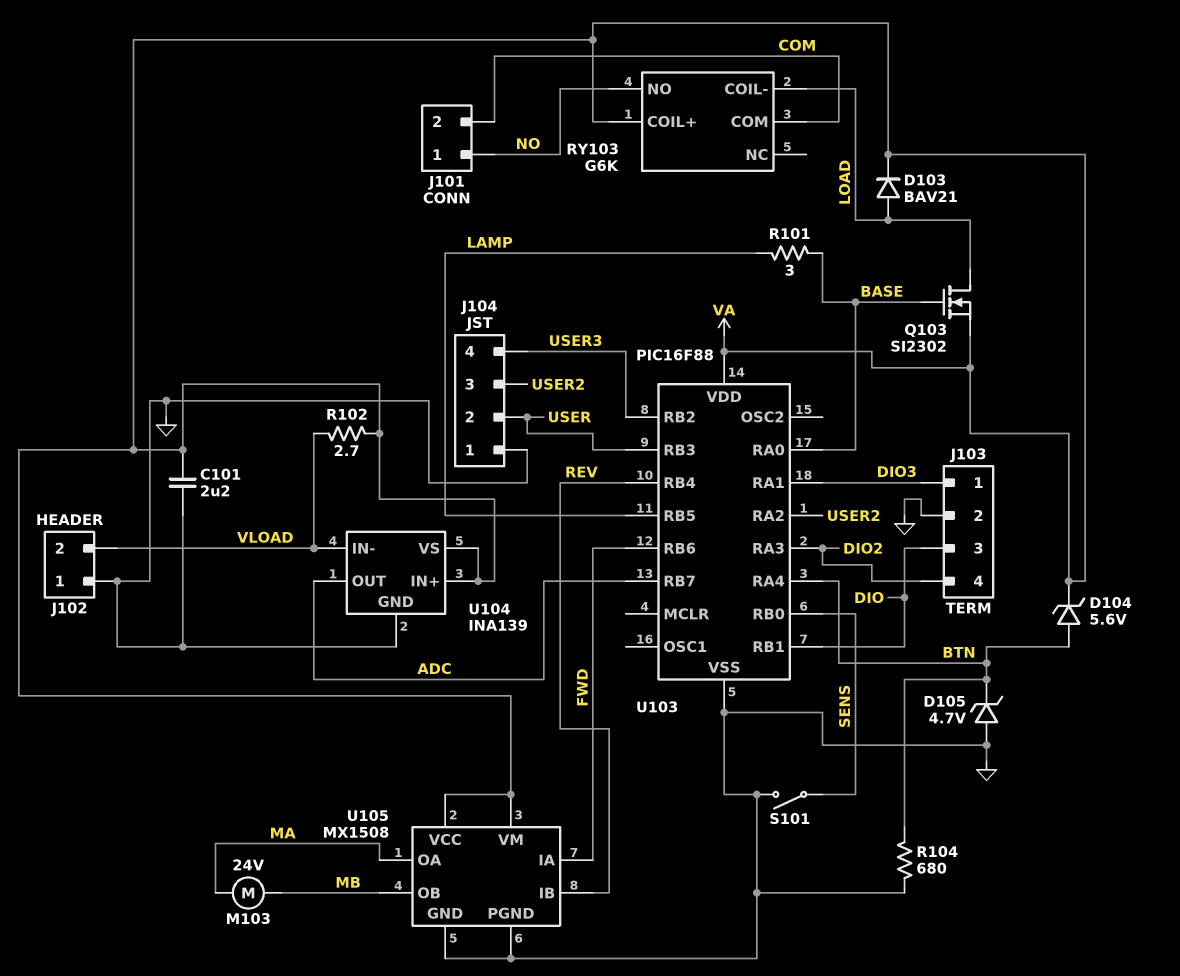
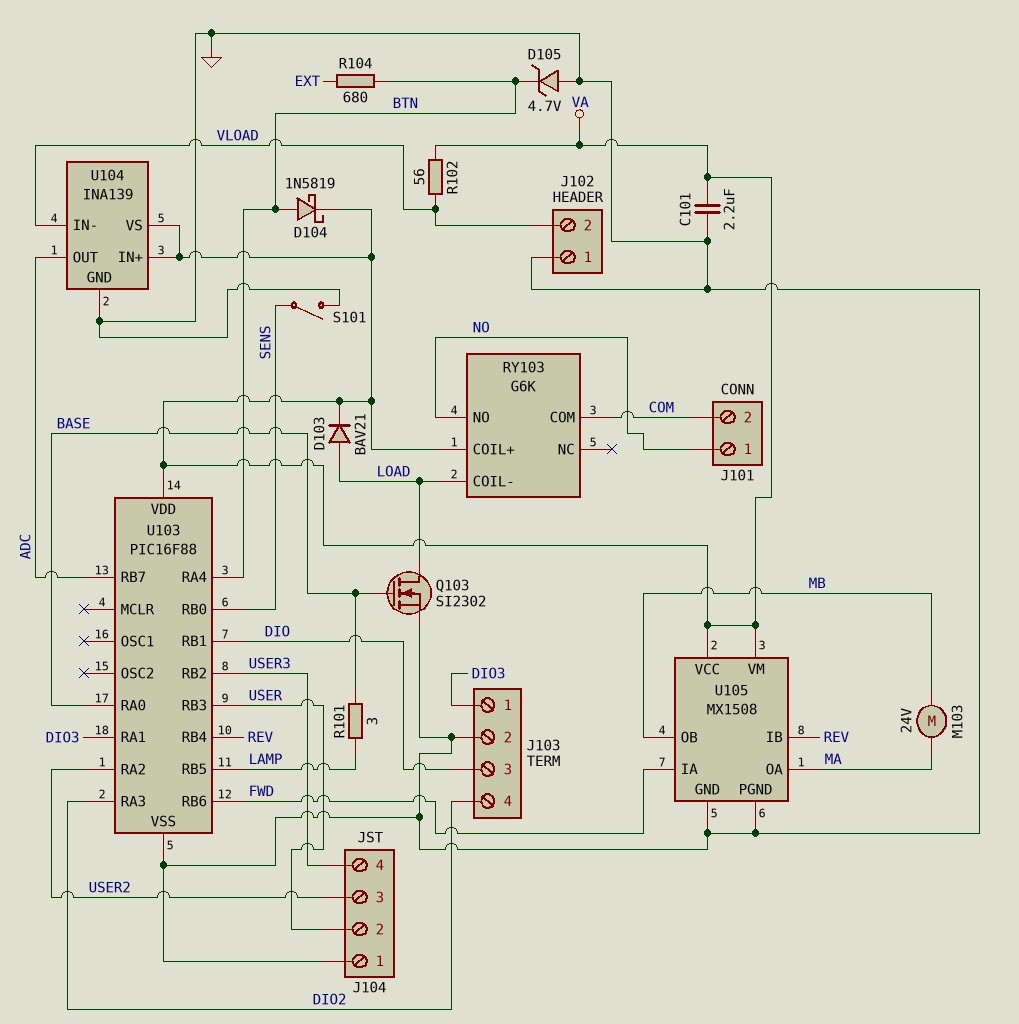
D104: zener 5.6V (A BTN, K VA) -> schottky 1N5819 (A BTN, K VA)
Q103: NMOS SI2302 (G BASE, D LOAD, S VA) -> NMOS SI2302 (G BASE, D LOAD, S GND)
R102: 2.7 (VA, VLOAD) -> 56 (VA, VLOAD)
R104: 680 (BTN, GND) -> 680 (BTN, EXT)

